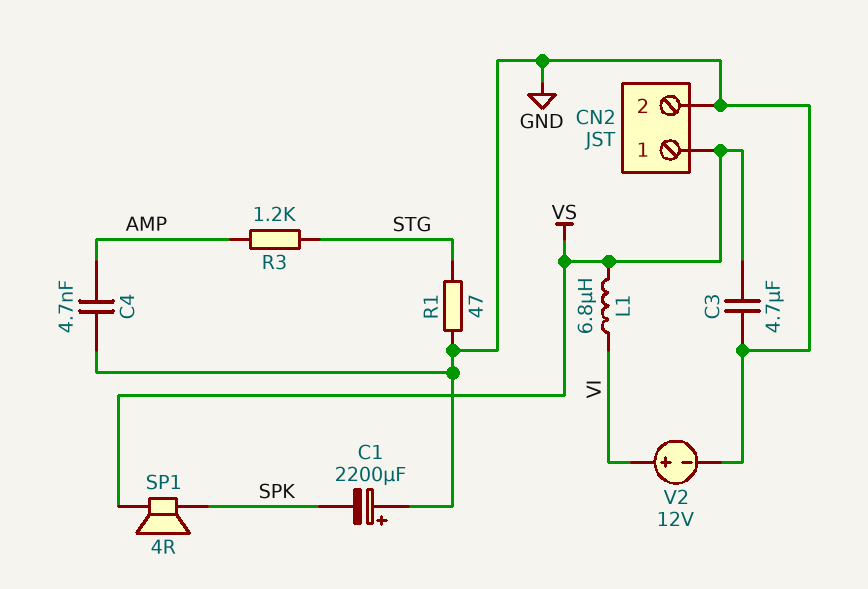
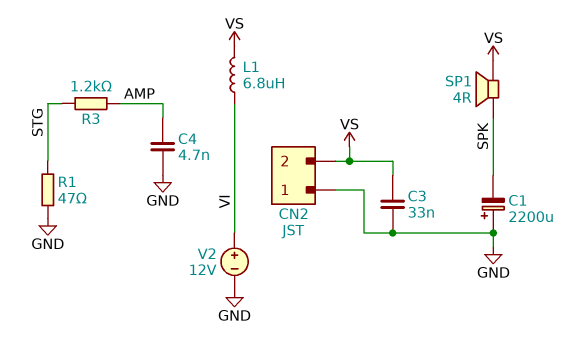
C3: 4.7uF (GND, VS) -> 33nF (GND, VS)
CN2 pin 1: VS -> GND
CN2 pin 2: GND -> VS

